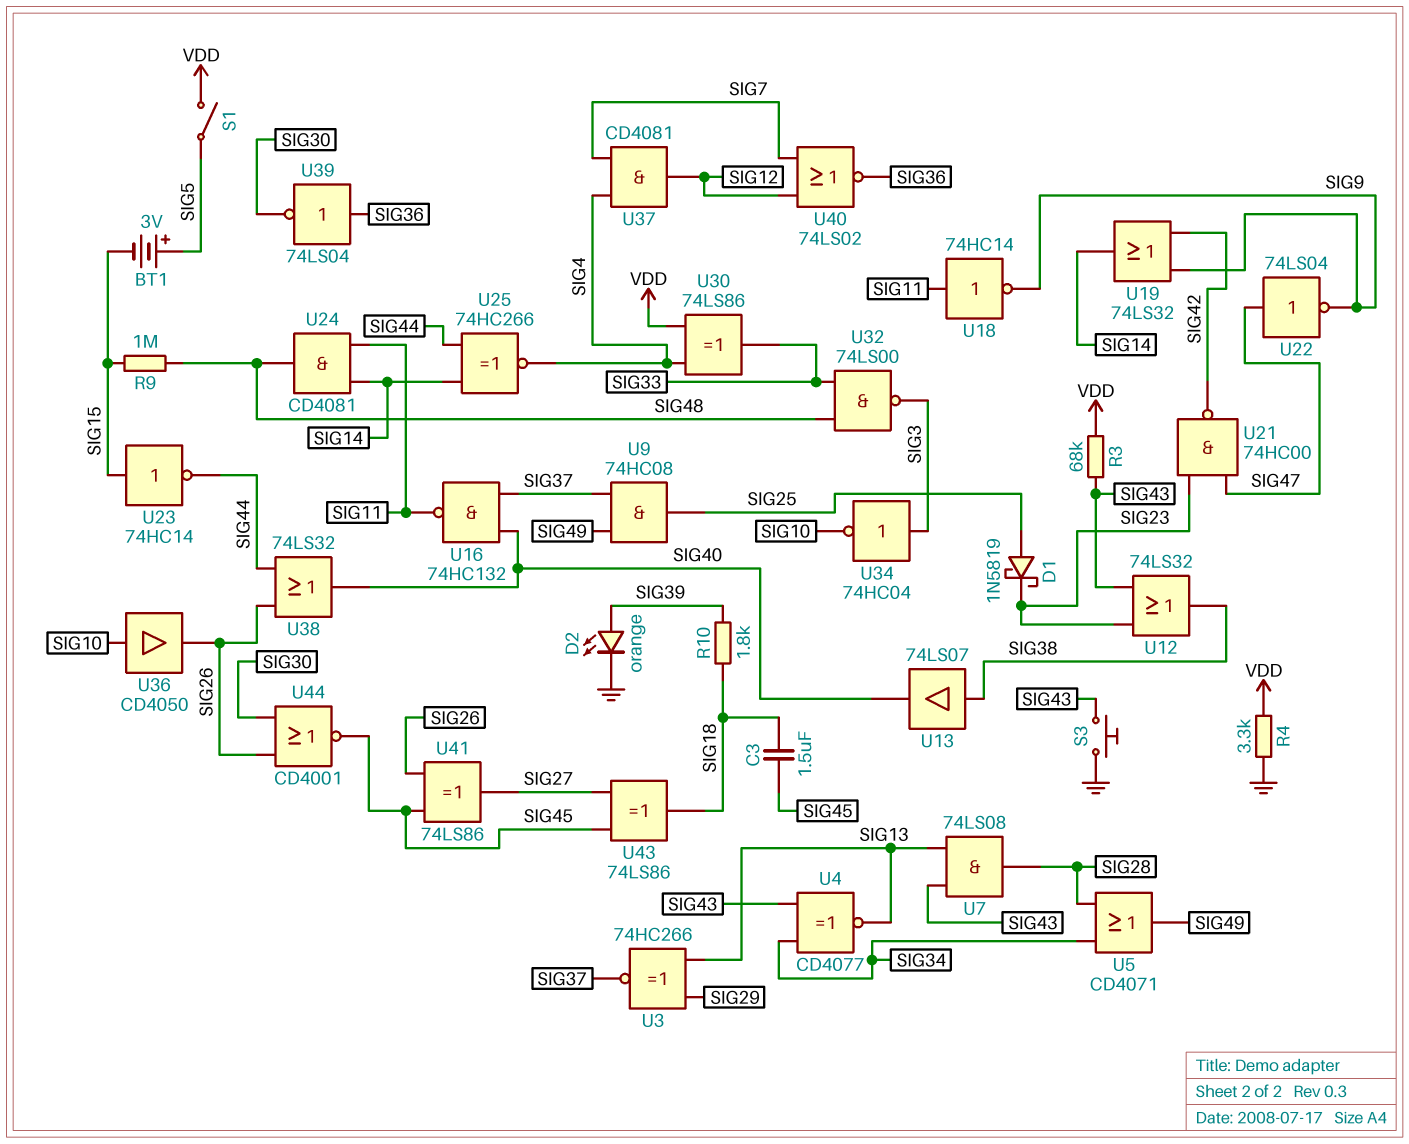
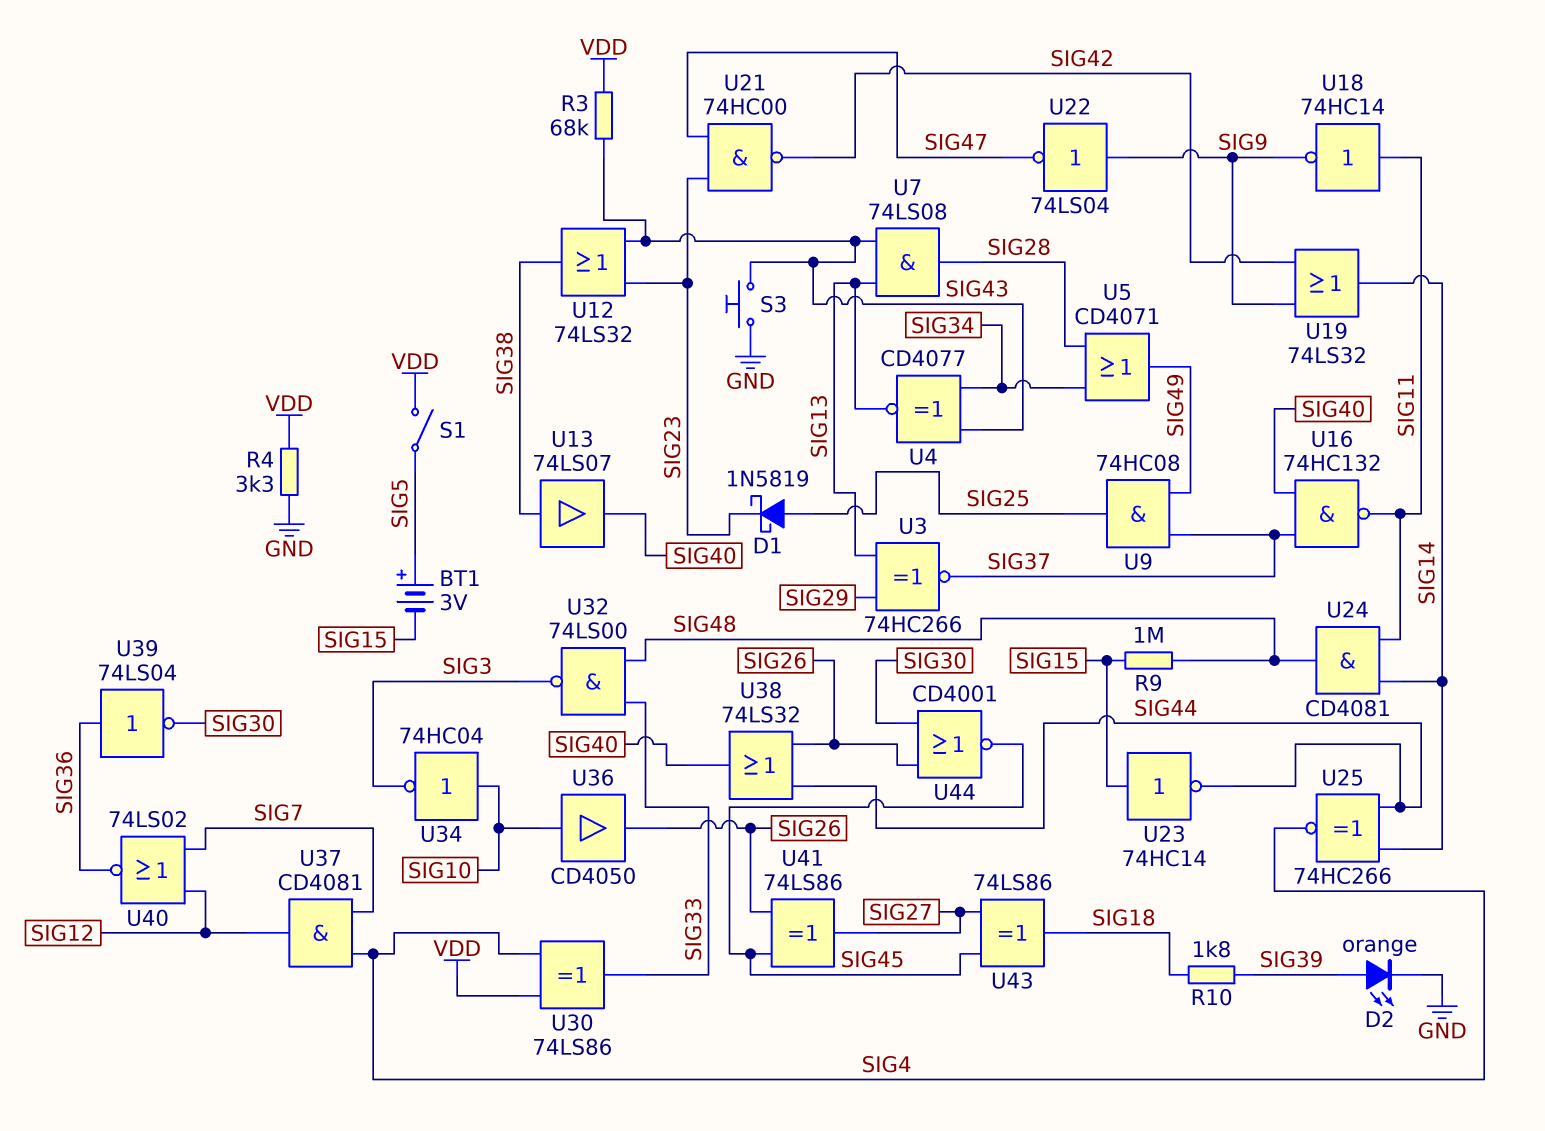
C3: 1.5uF (SIG18, SIG45) -> none
U22: NOT 74LS04 (in SIG47, out SIG9) -> NOT 74LS04 (in SIG9, out SIG47)
U34: NOT 74HC04 (in SIG3, out SIG10) -> NOT 74HC04 (in SIG10, out SIG3)

